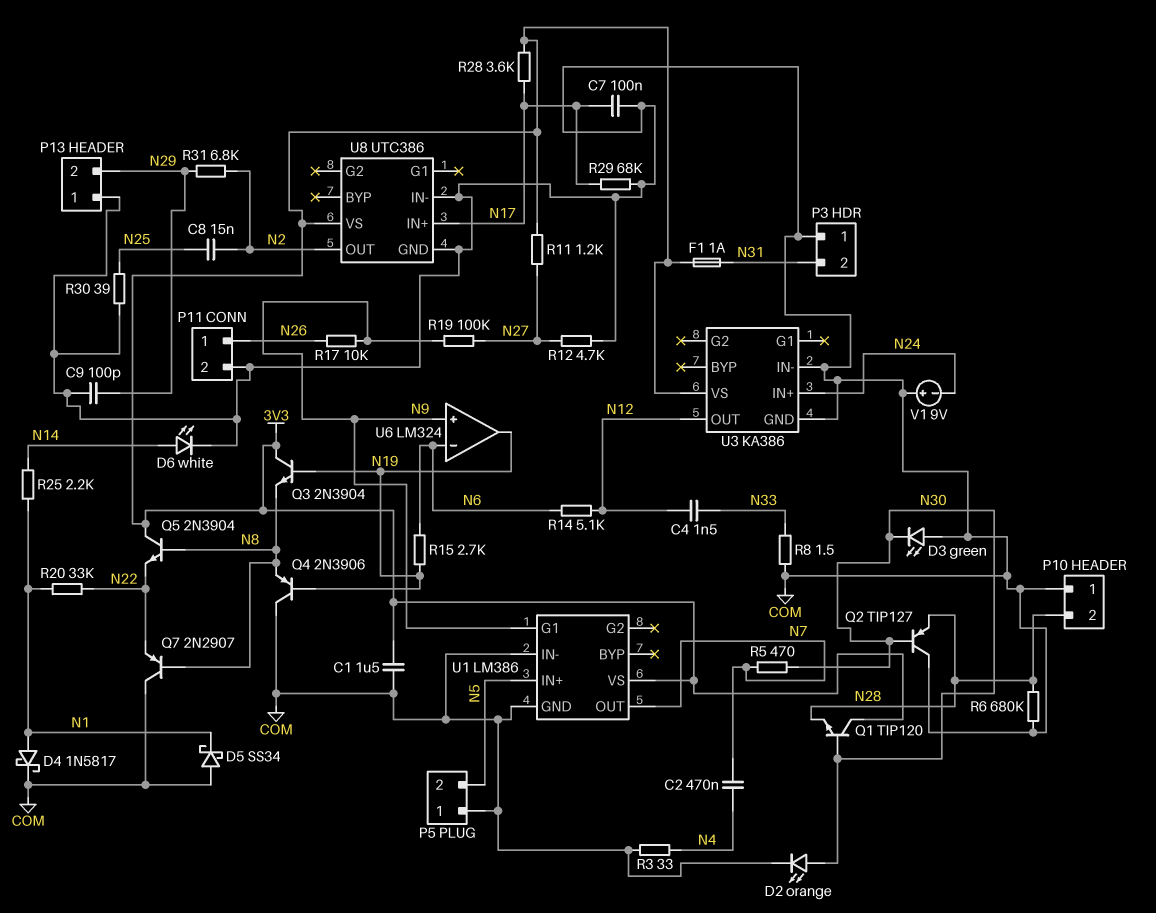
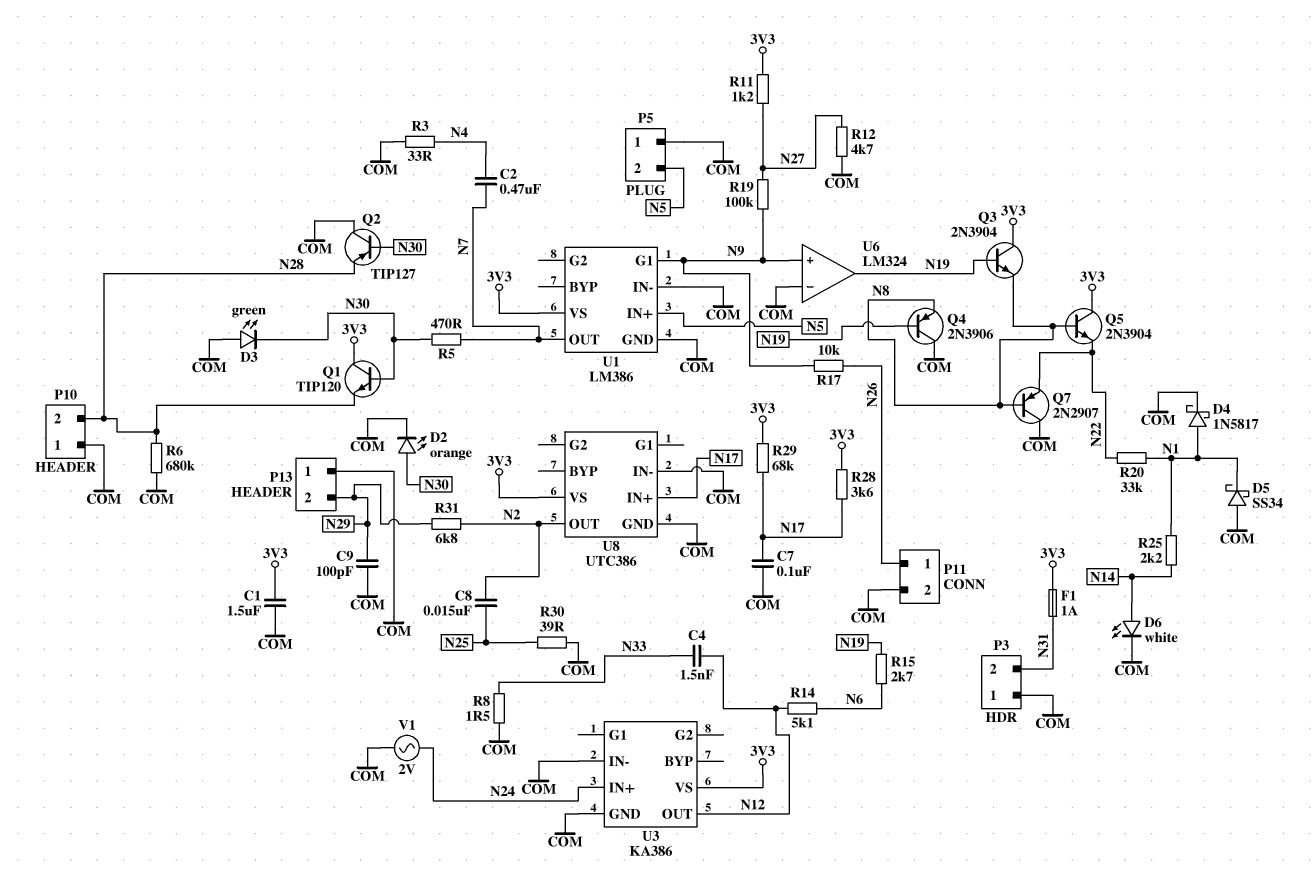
R29: 68k (COM, N17) -> 68k (3V3, N17)
U6 pin in-: N6 -> COM
V1: 9V (plus COM, minus N24) -> AC 2V (COM, N24)

